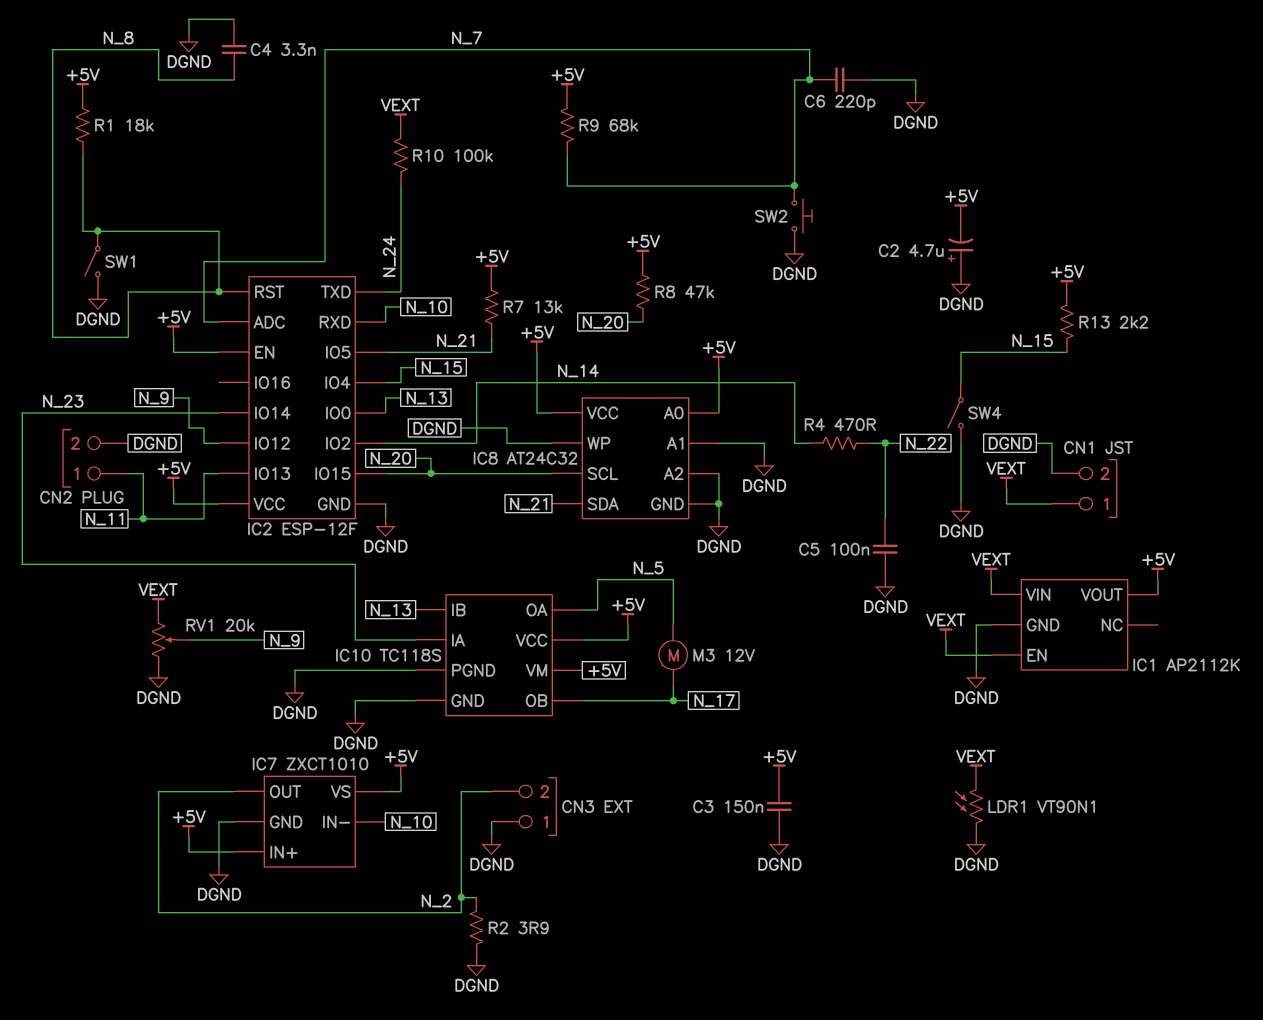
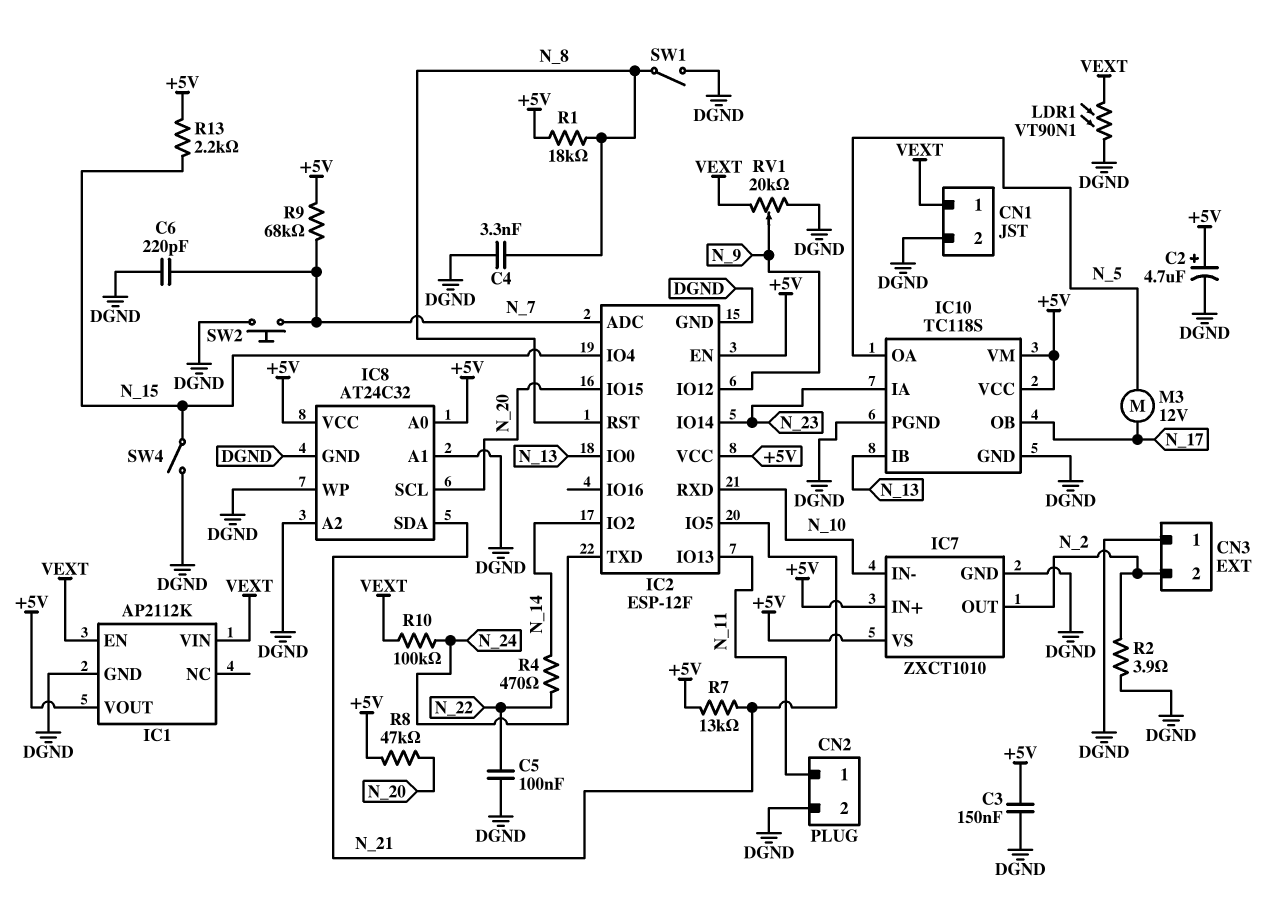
C2: 4.7uF (plus DGND, minus +5V) -> 4.7uF (plus +5V, minus DGND)

